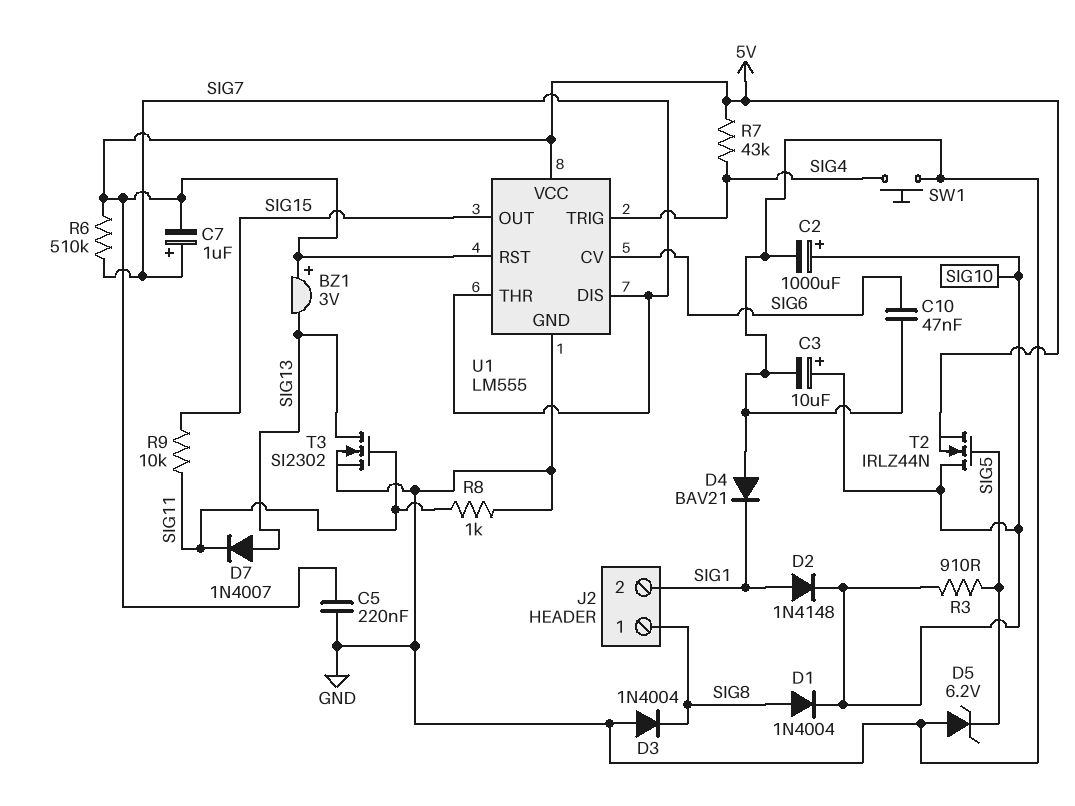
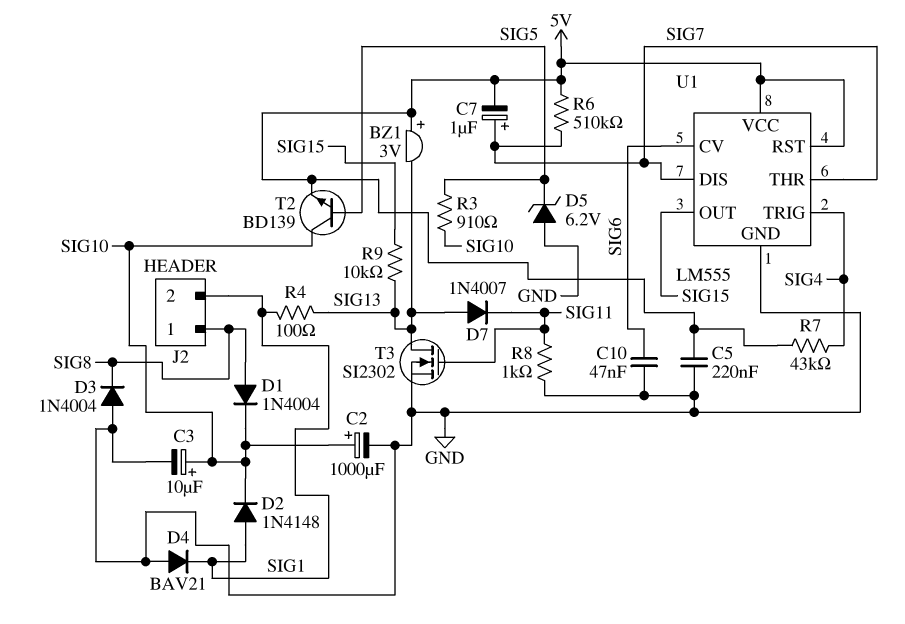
R4: none -> 100 (SIG1, SIG13)
R9: 10k (SIG11, SIG15) -> 10k (SIG13, SIG15)
SW1: button (GND, SIG4) -> none
T2: NMOS IRLZ44N (G SIG5, D SIG10, S 5V) -> NPN BD139 (B SIG5, C SIG10, E 5V)

